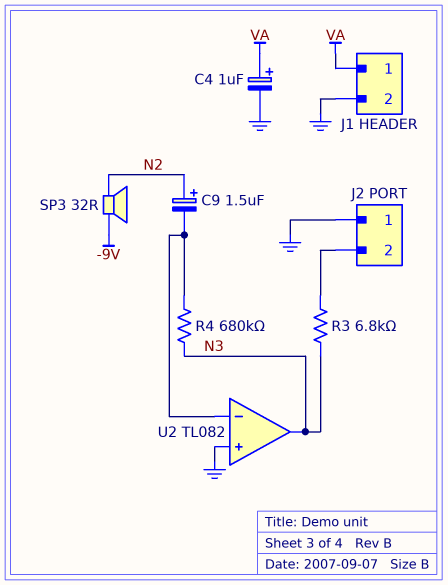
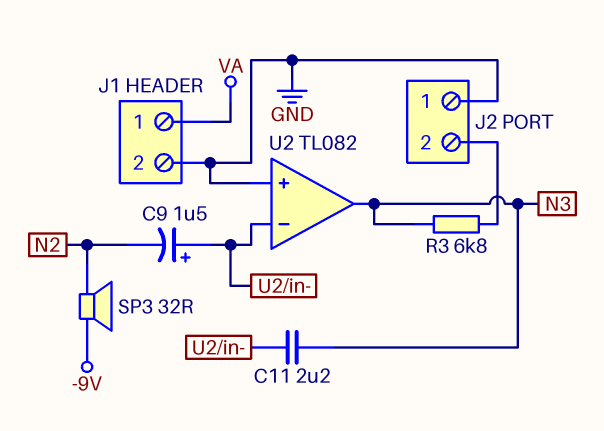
C4: 1uF (plus VA, minus GND) -> none
C9: 1.5uF (plus N2, minus U2/in-) -> 1.5uF (plus U2/in-, minus N2)
C11: none -> 2.2uF (N3, U2/in-)
R4: 680k (N3, U2/in-) -> none

